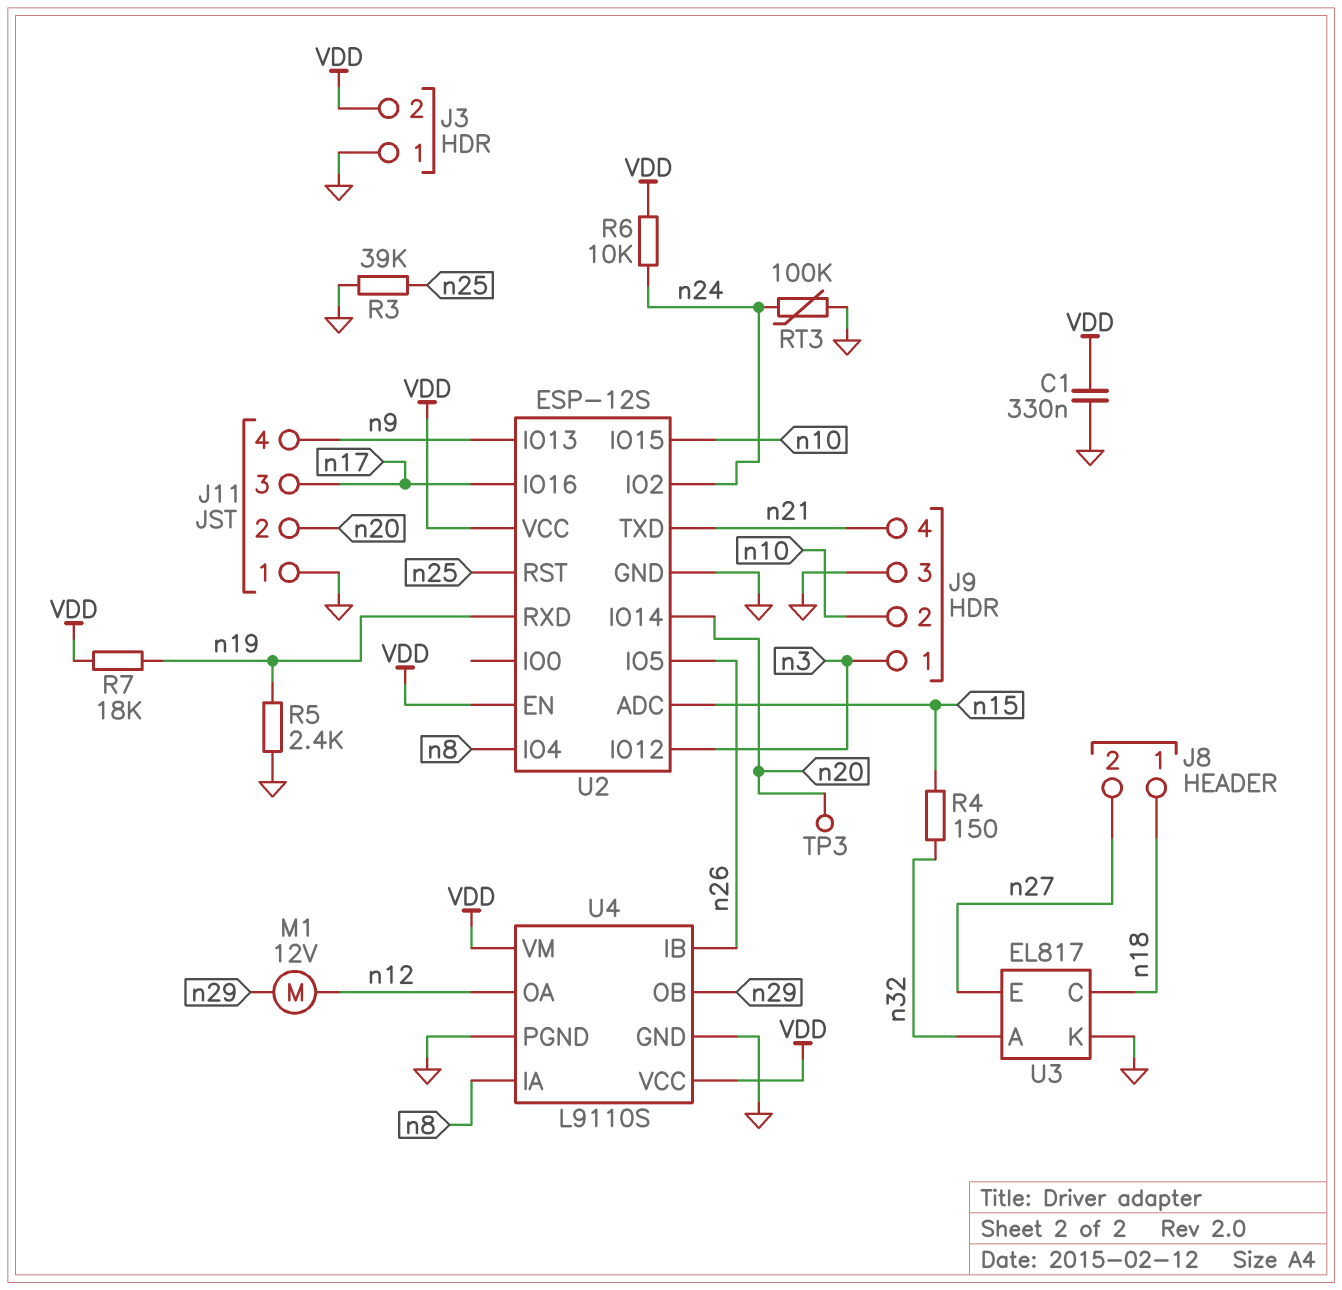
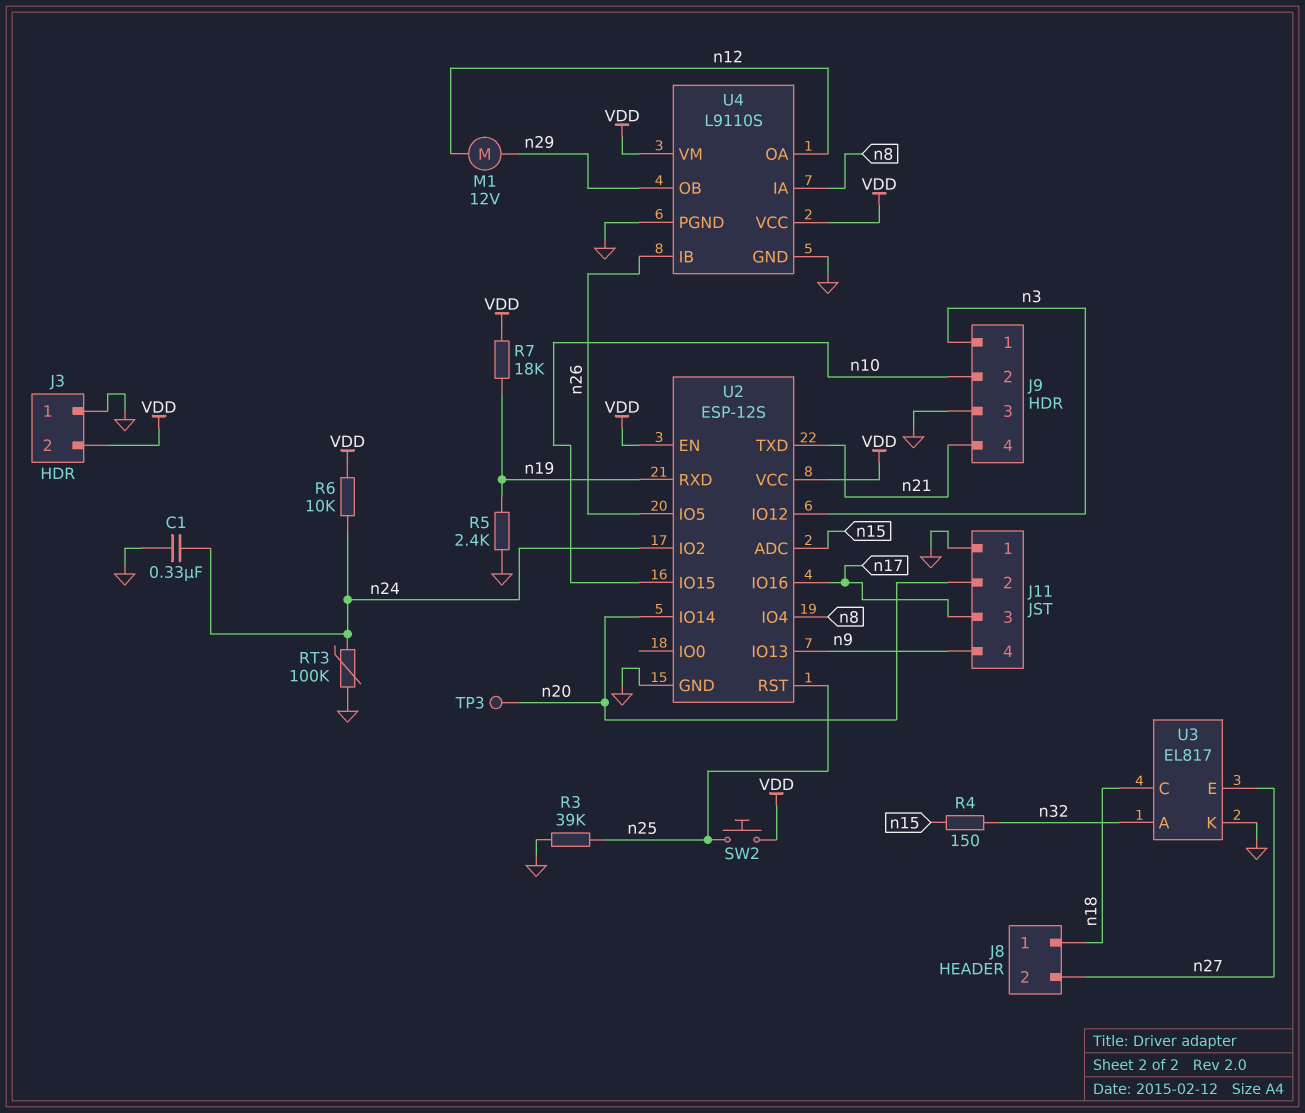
C1: 330nF (GND, VDD) -> 330nF (GND, n24)
SW2: none -> button (VDD, n25)

